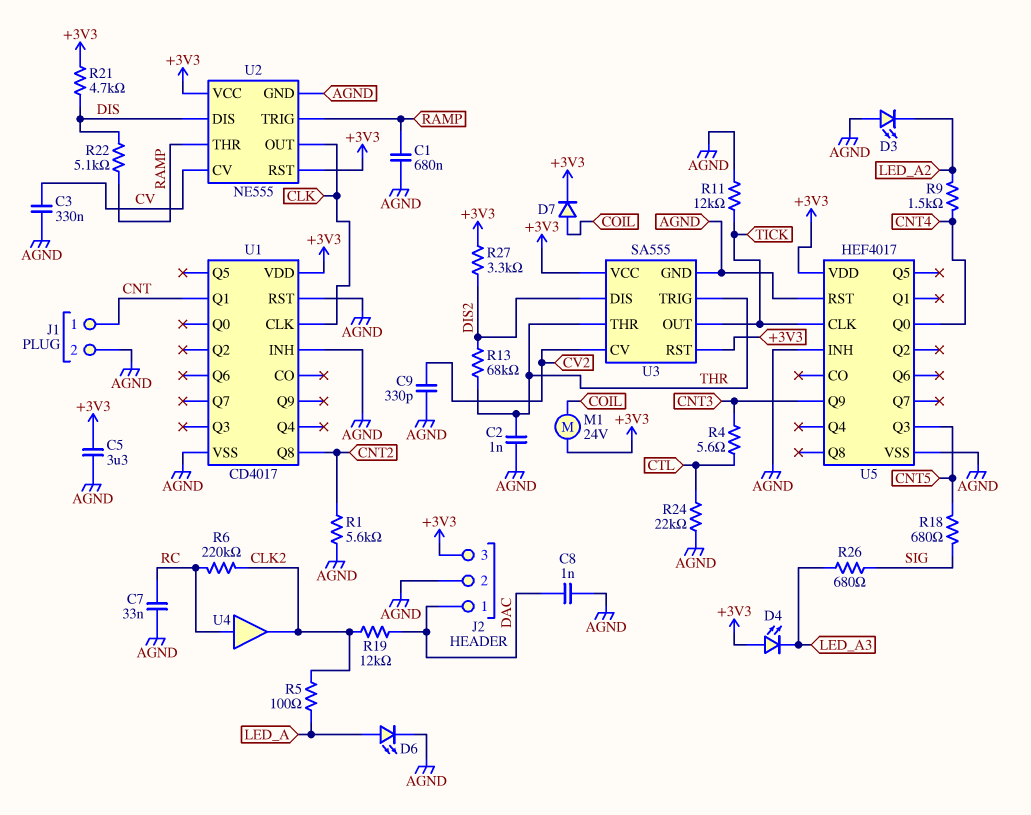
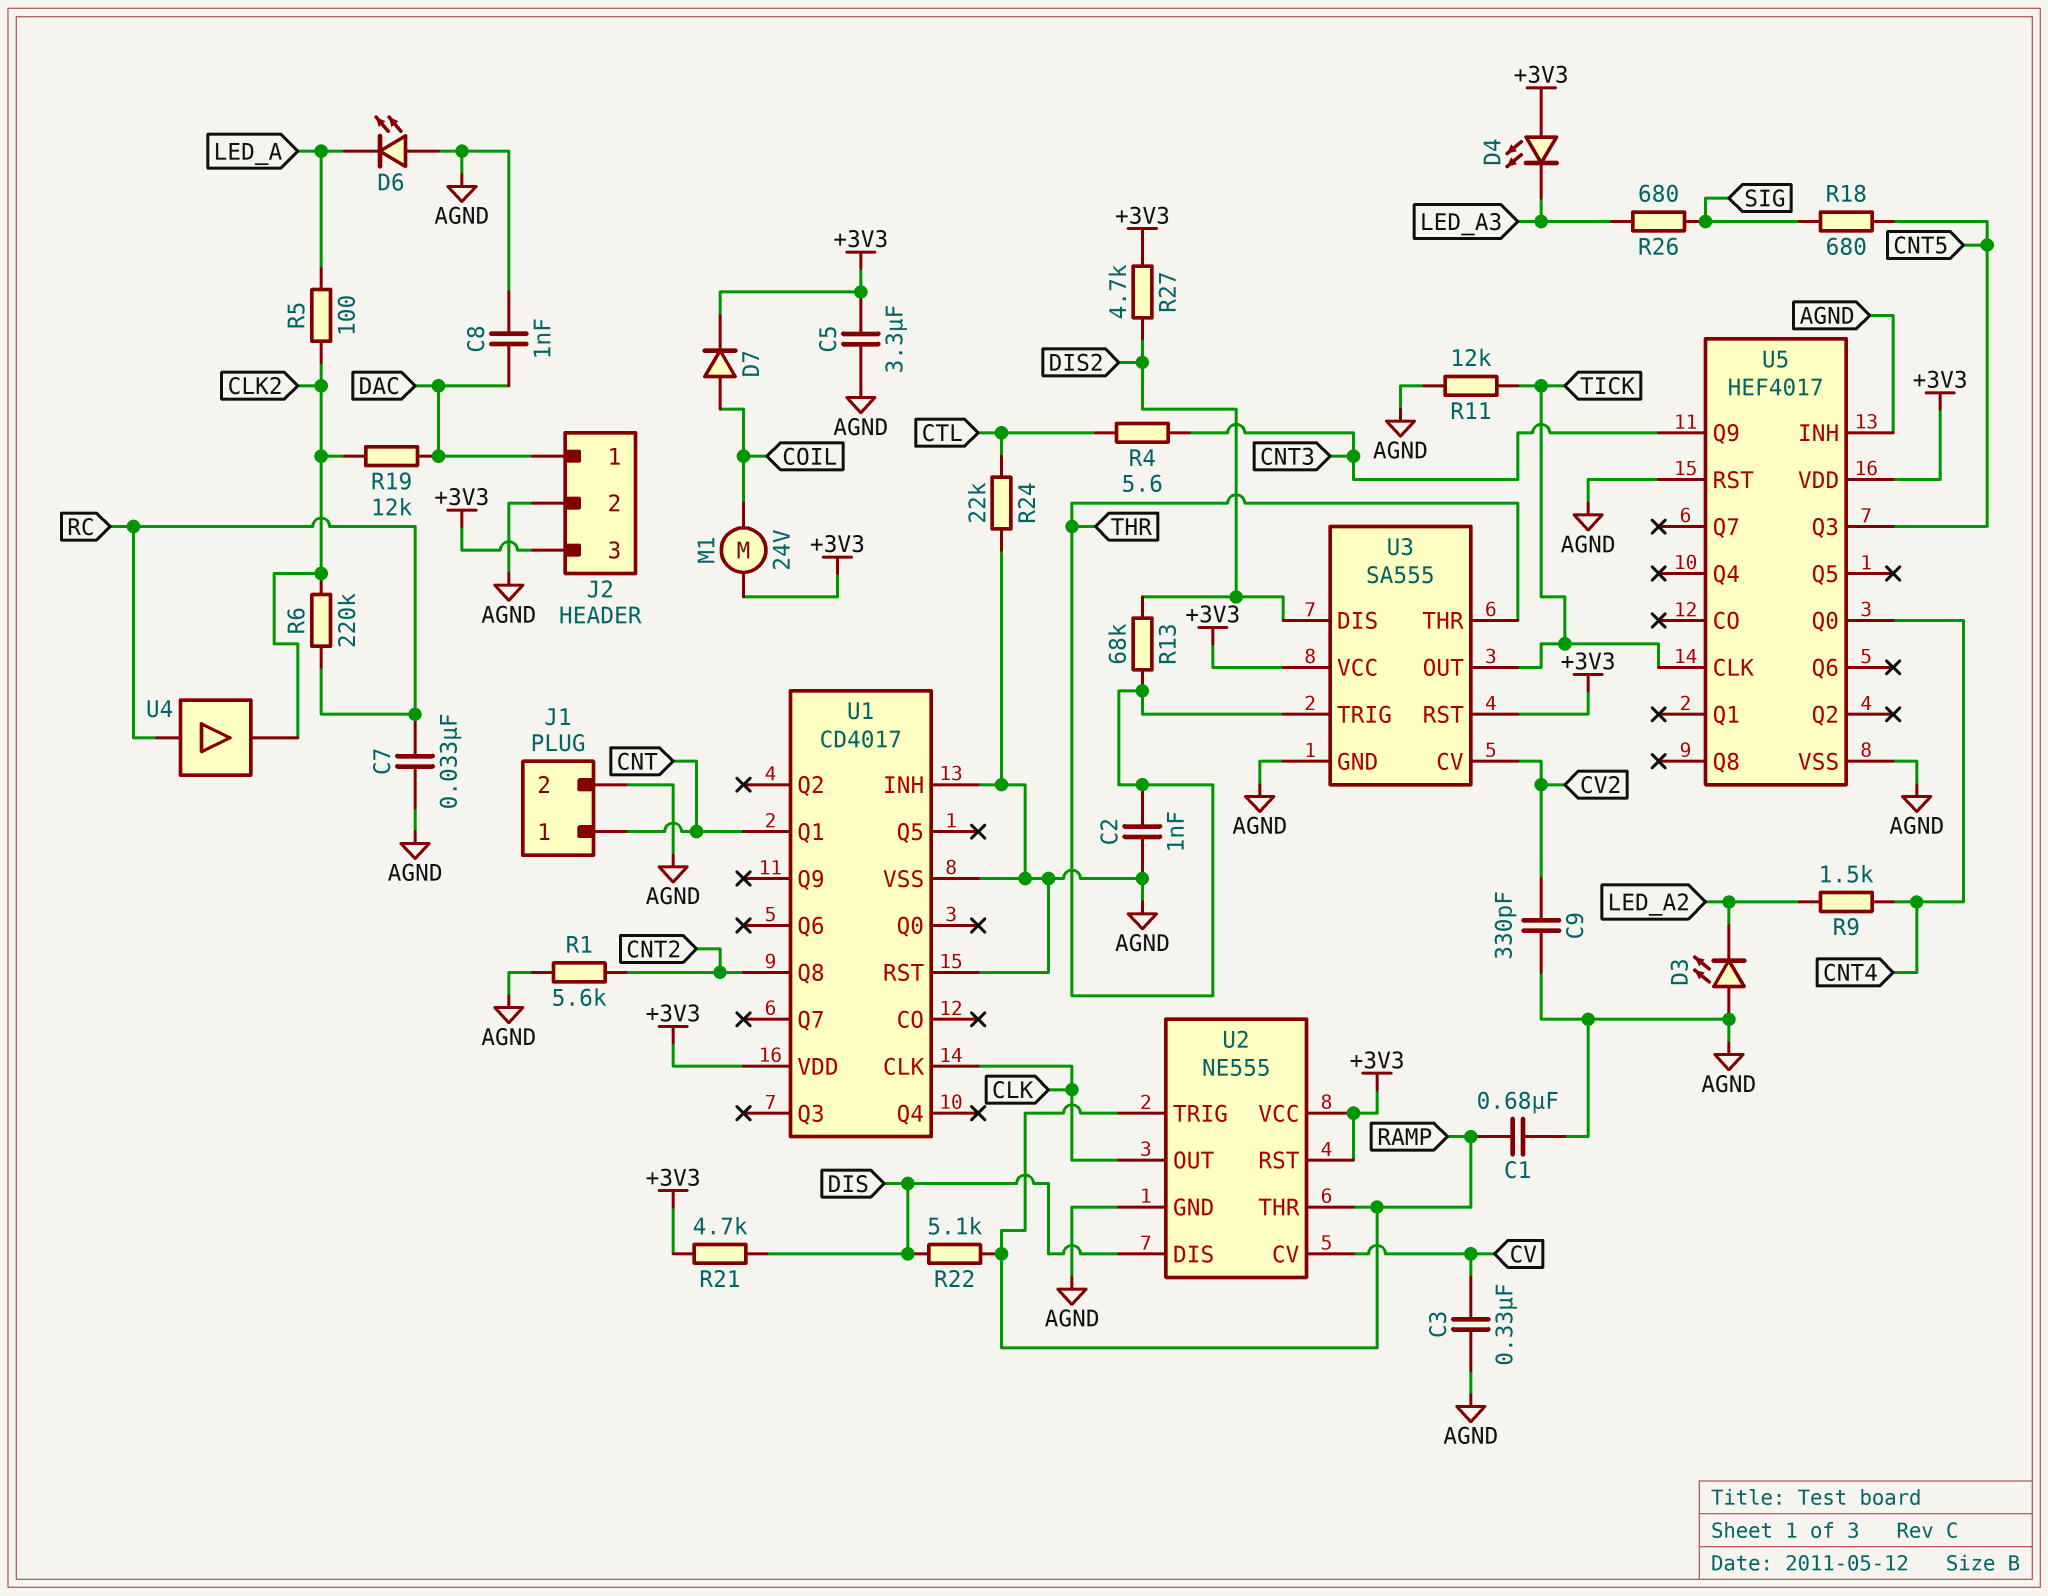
D6: LED (A LED_A, K AGND) -> LED (A AGND, K LED_A)
R27: 3.3k (+3V3, DIS2) -> 4.7k (+3V3, DIS2)

